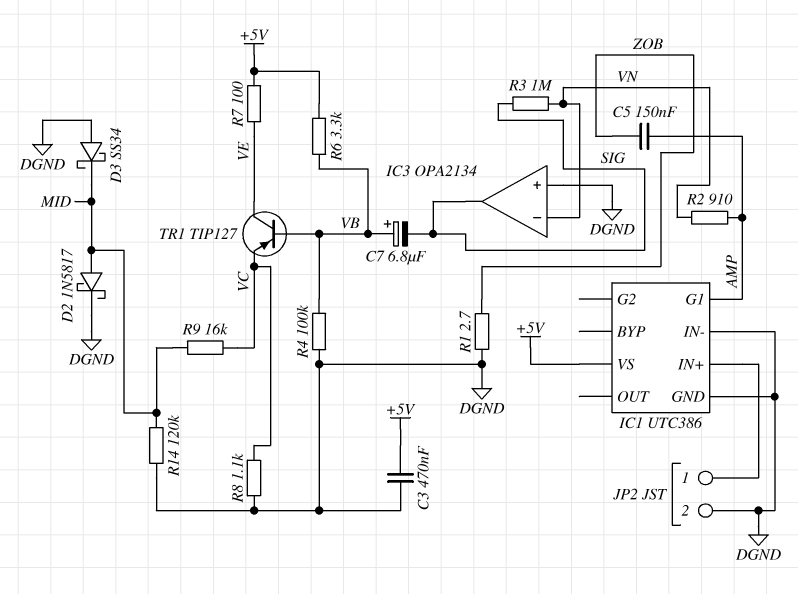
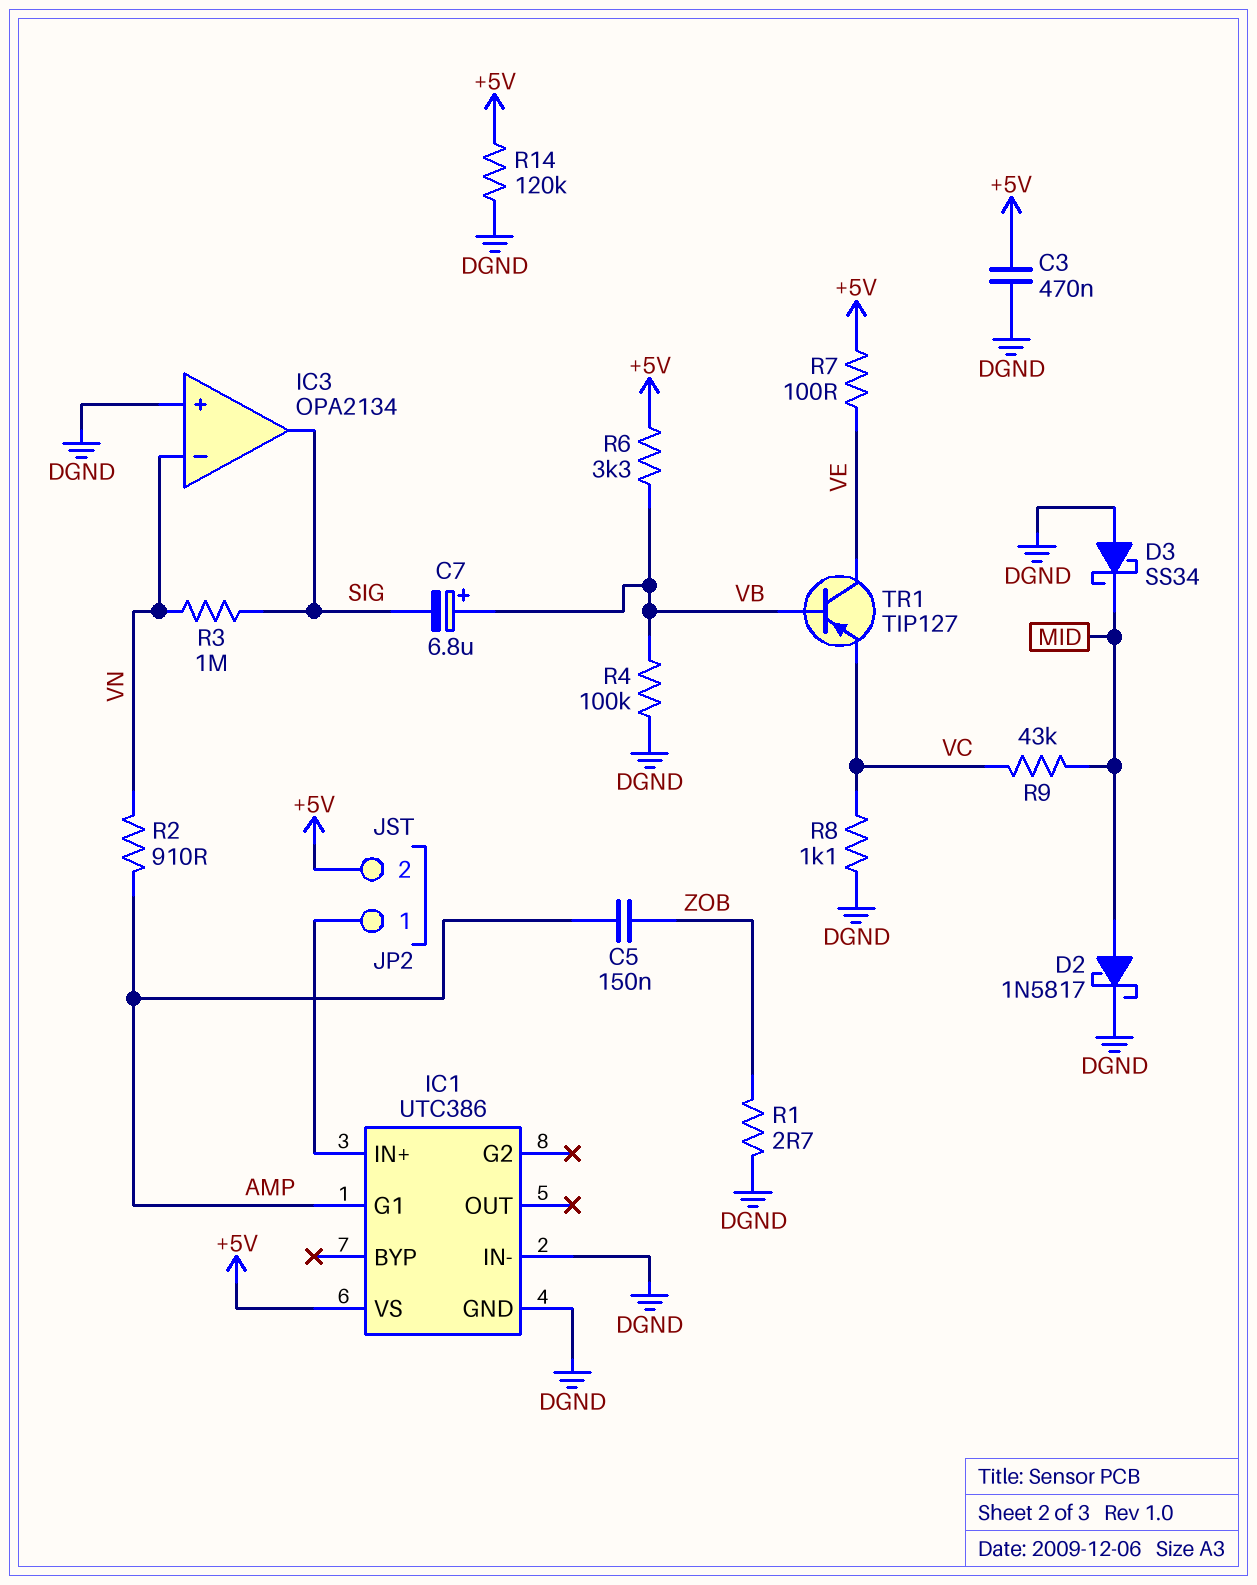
JP2 pin 2: DGND -> +5V
R9: 16k (MID, VC) -> 43k (MID, VC)
R14: 120k (DGND, MID) -> 120k (+5V, DGND)

